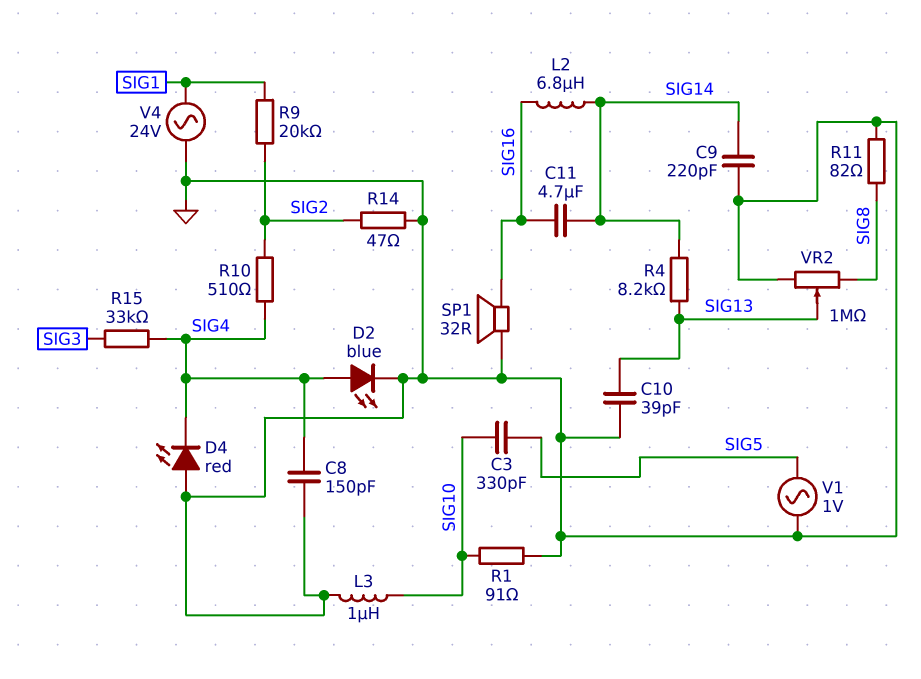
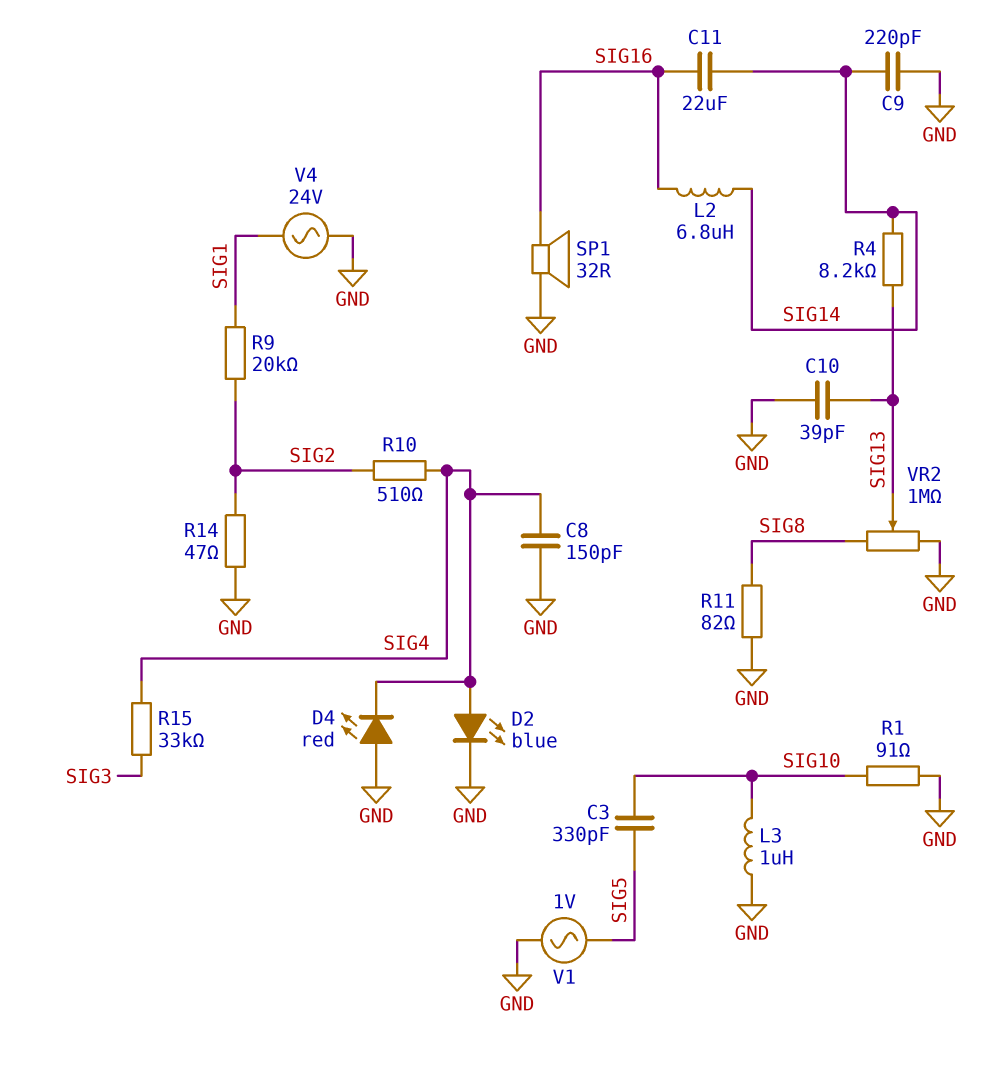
C11: 4.7uF (SIG14, SIG16) -> 22uF (SIG14, SIG16)

